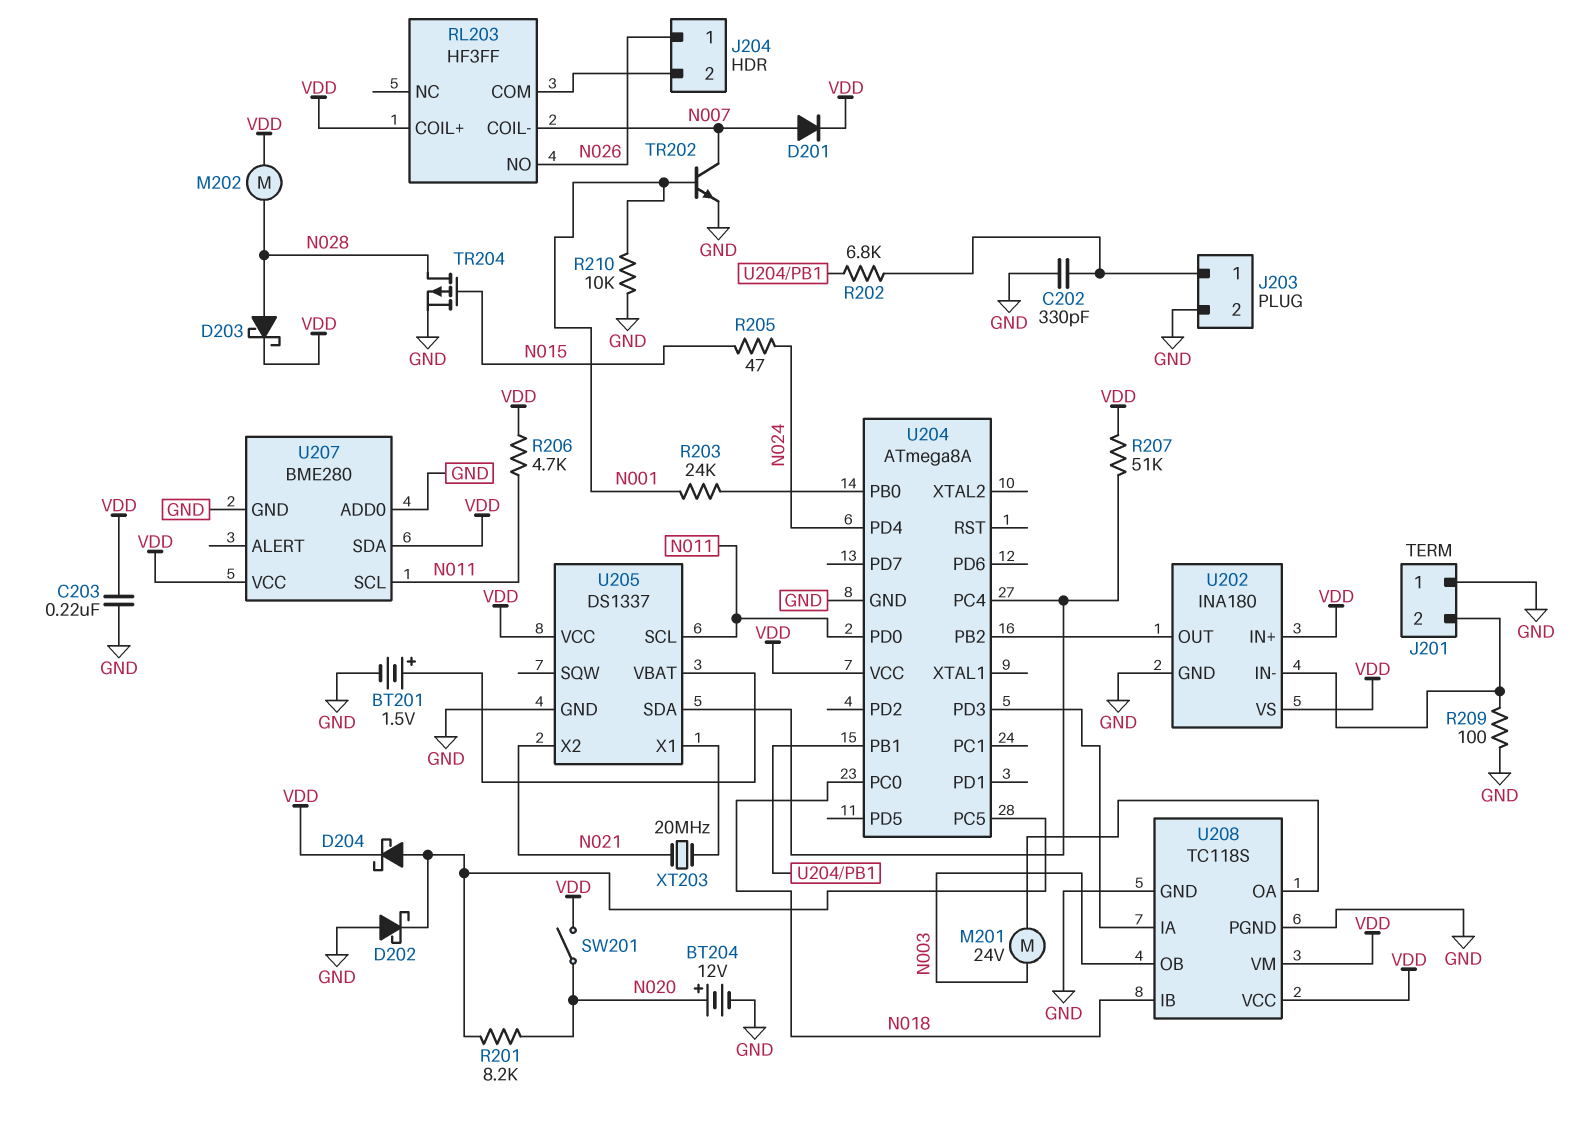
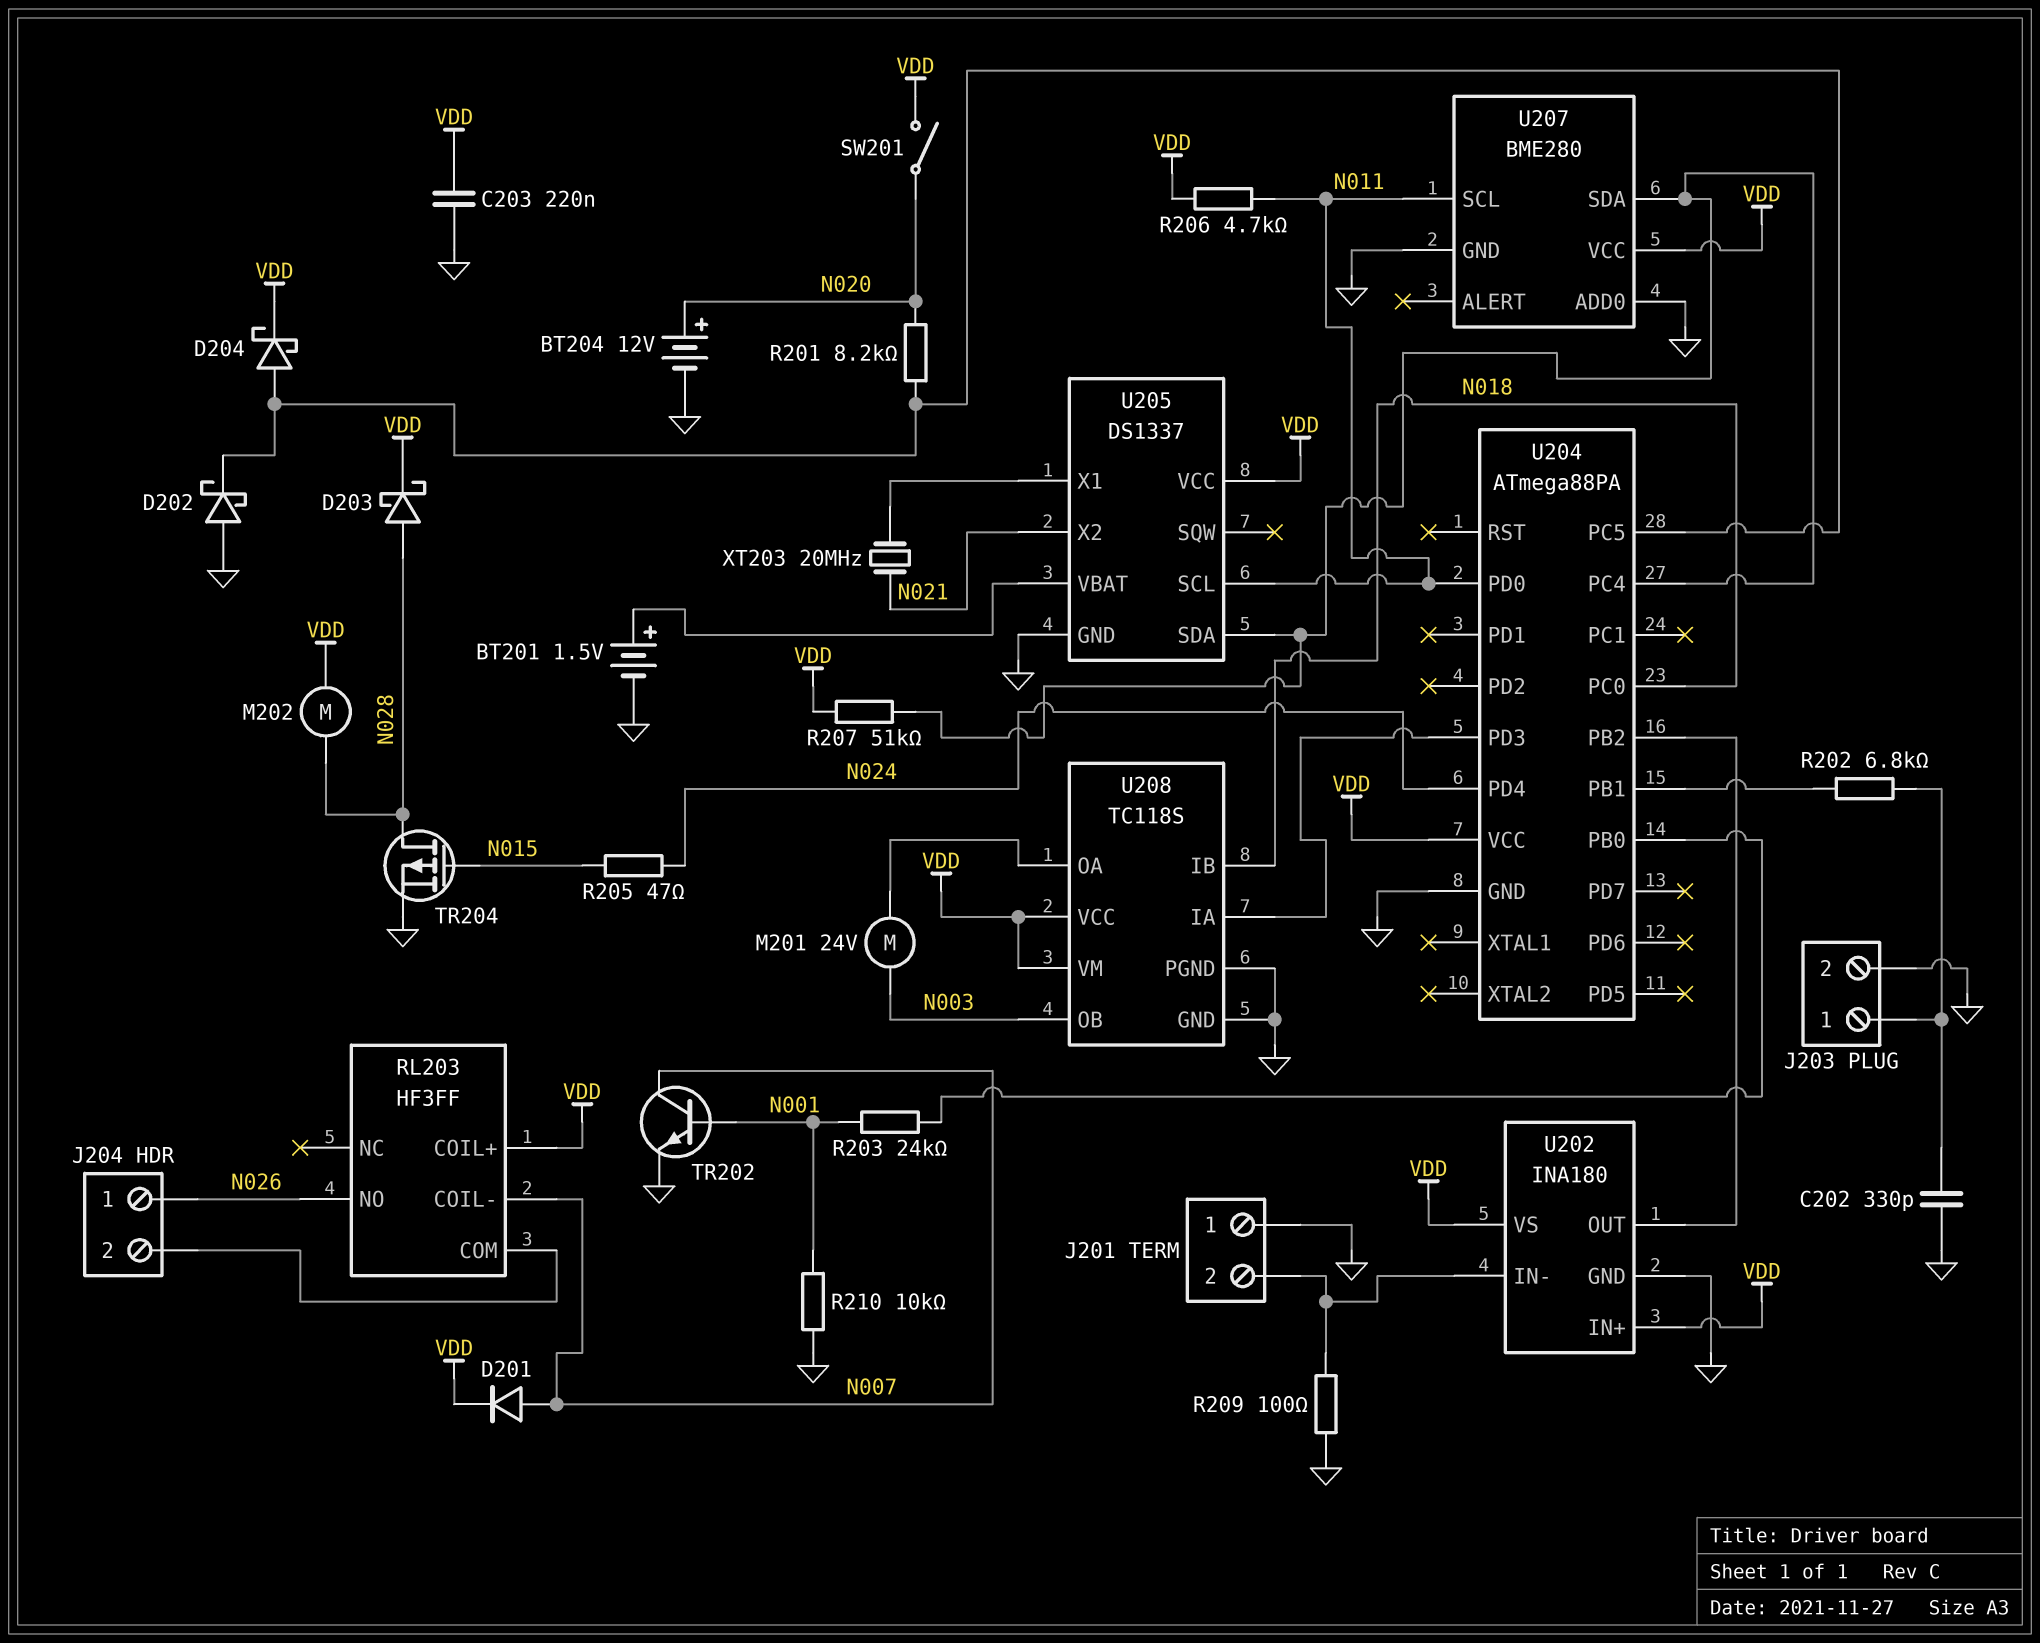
U204: ATmega8A -> ATmega88PA
U207 pin SDA: VDD -> U204/PC4

